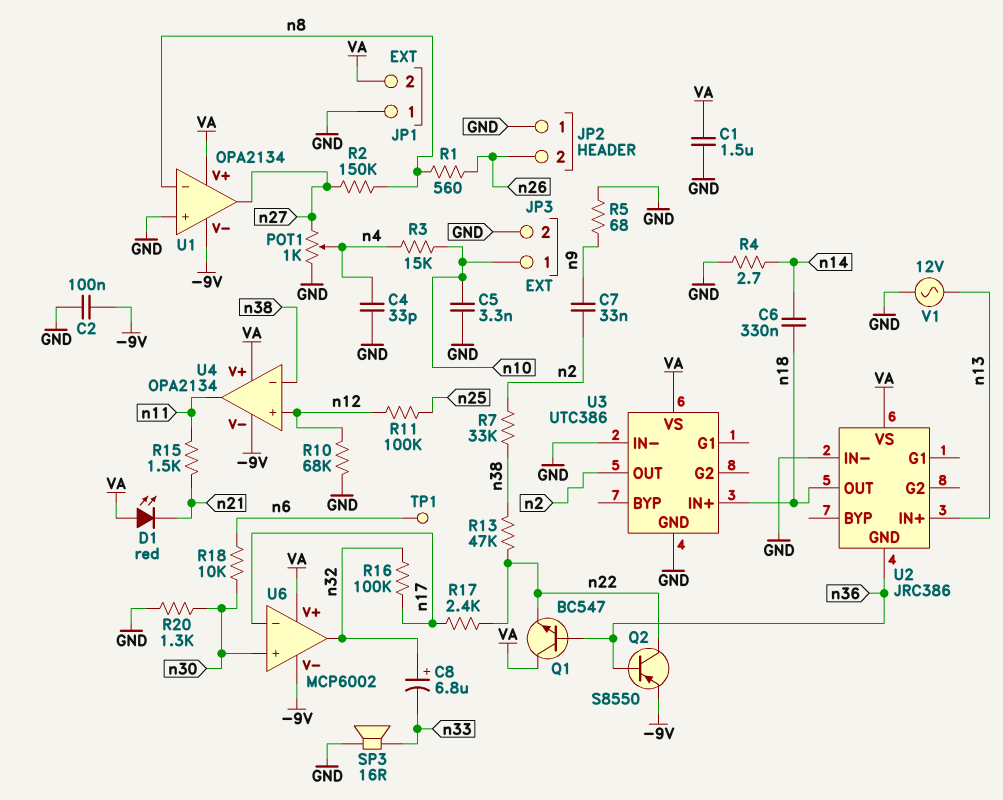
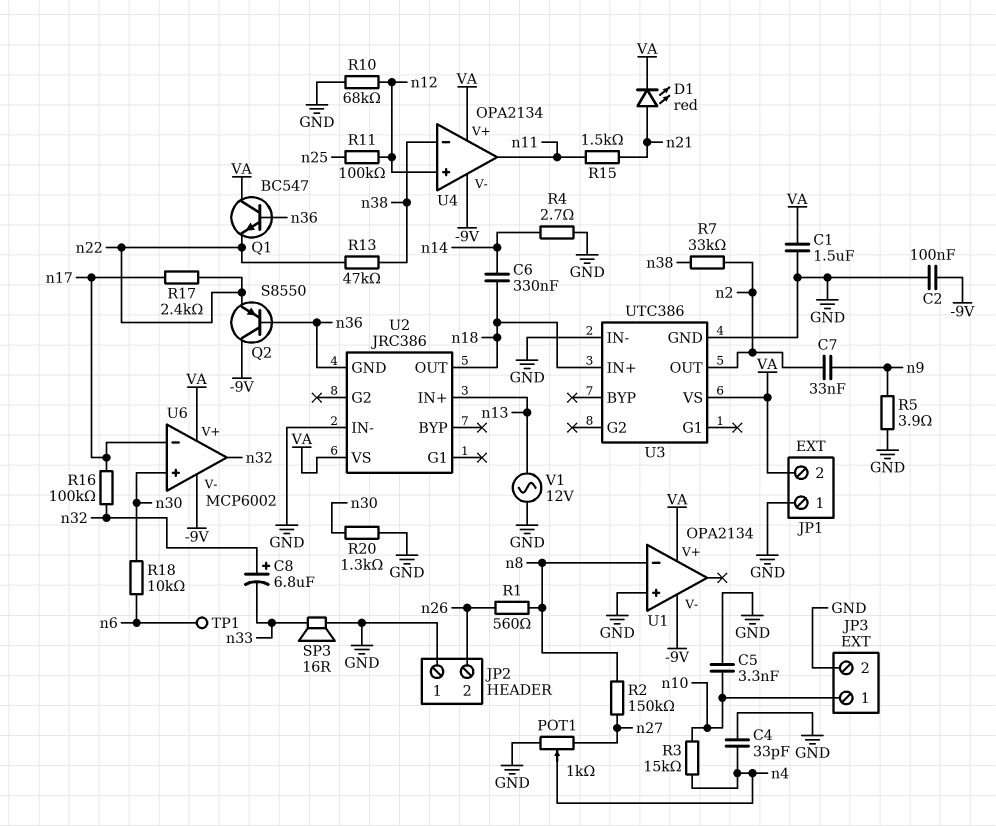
D1: LED red (A VA, K n21) -> LED red (A n21, K VA)
Q2: PNP S8550 (B n36, C n22, E -9V) -> PNP S8550 (B n36, C -9V, E n22)
R5: 68 (GND, n9) -> 3.9 (GND, n9)
U1 pin out: n27 -> none

